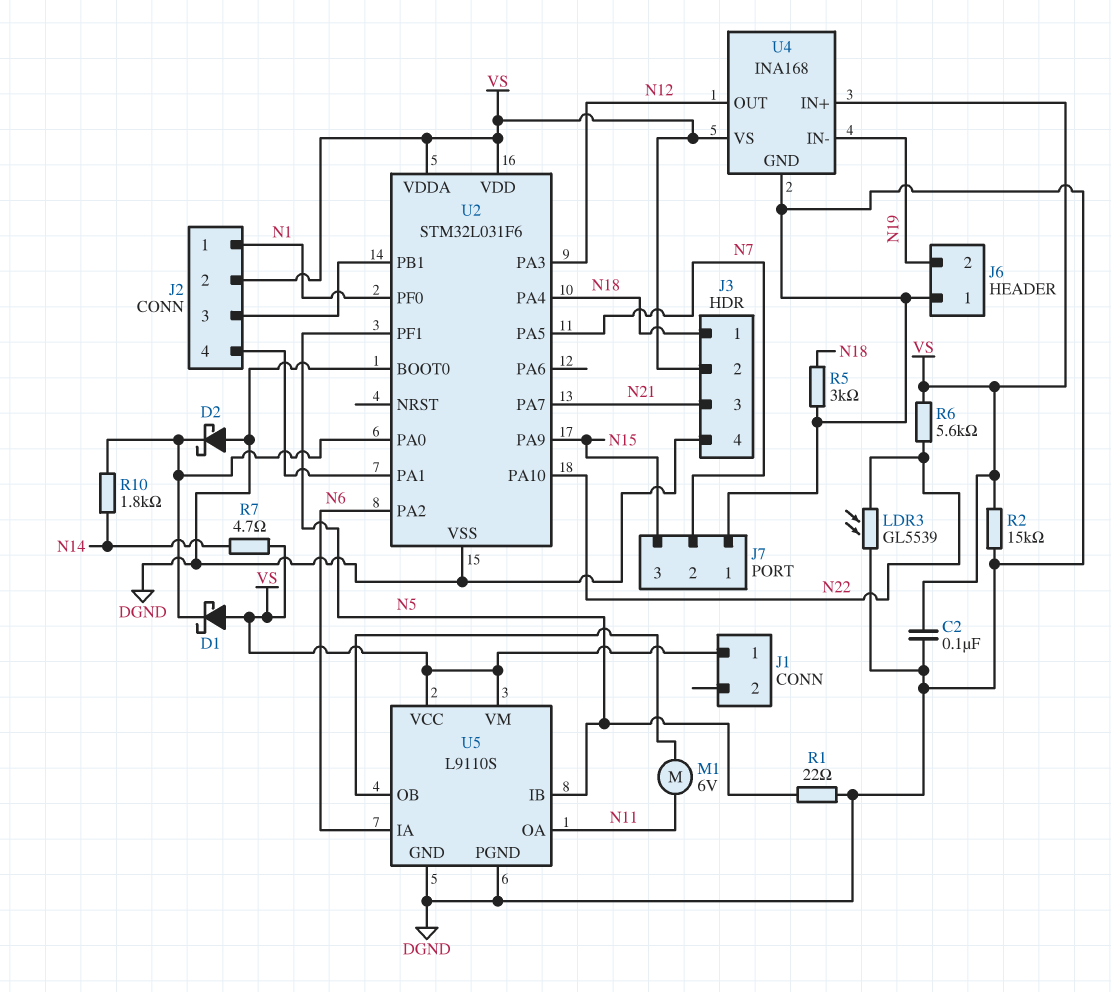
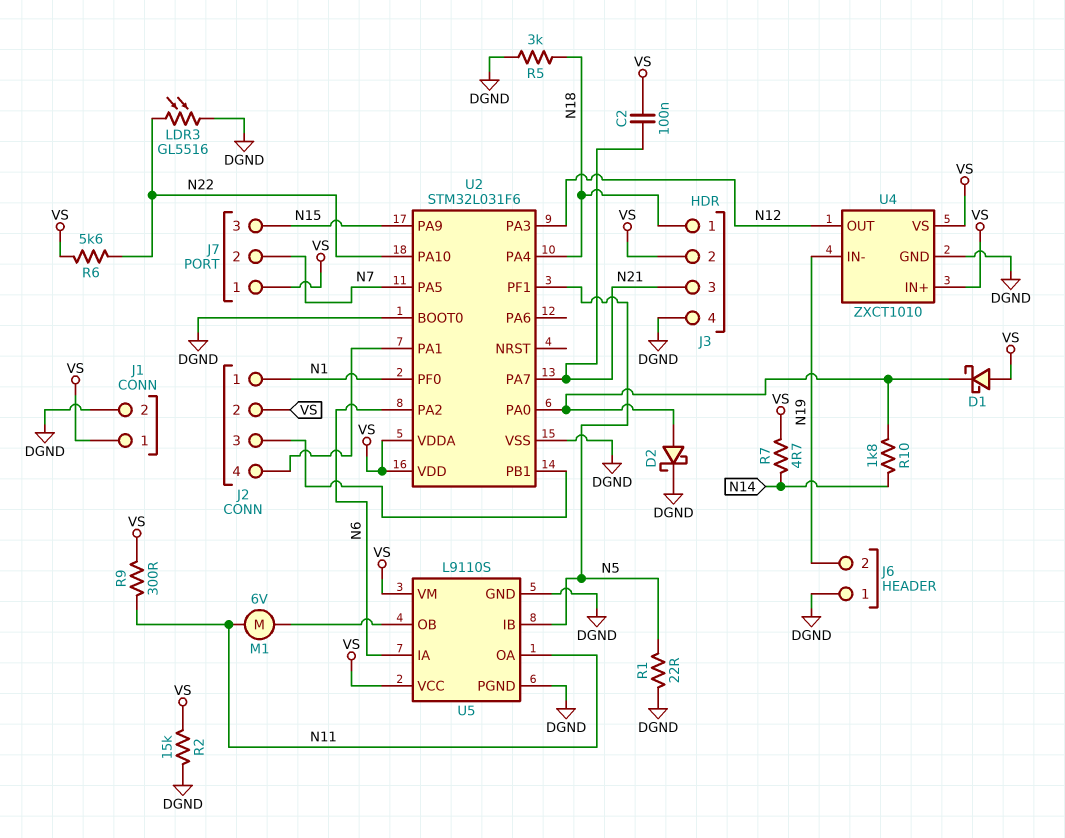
C2: 100nF (DGND, VS) -> 100nF (N21, VS)
D2: schottky (A DGND, K U2/PA0) -> schottky (A U2/PA0, K DGND)
J1 pin 2: none -> DGND
J7 pin 1: DGND -> VS
LDR3: GL5539 (DGND, N22) -> GL5516 (DGND, N22)
R9: none -> 300 (N11, VS)
U4: INA168 -> ZXCT1010

